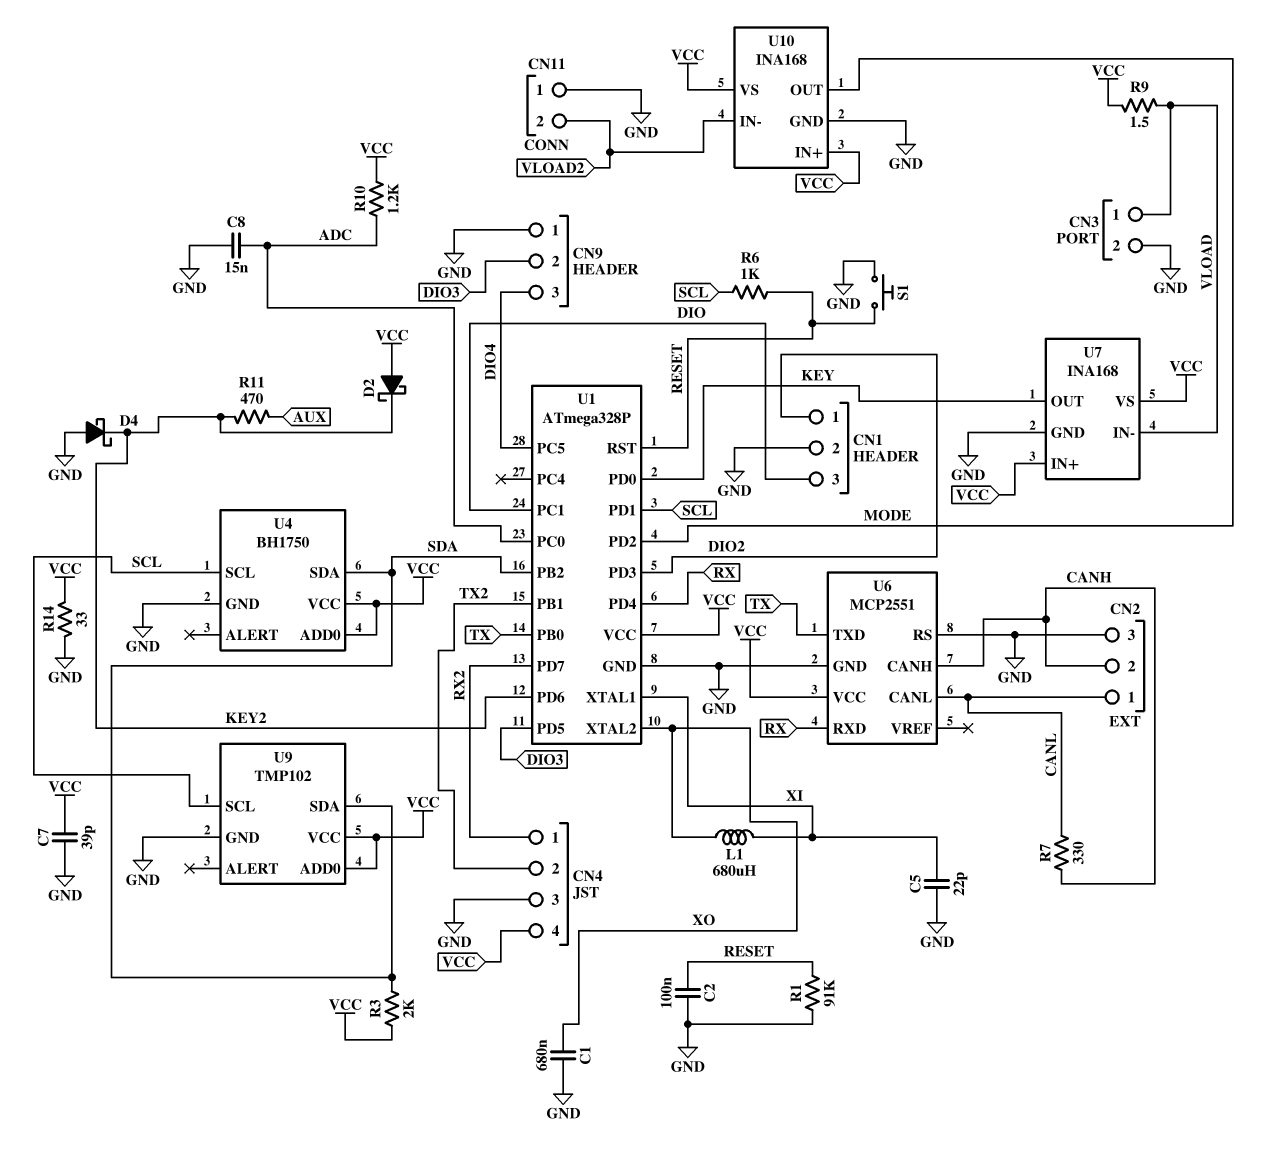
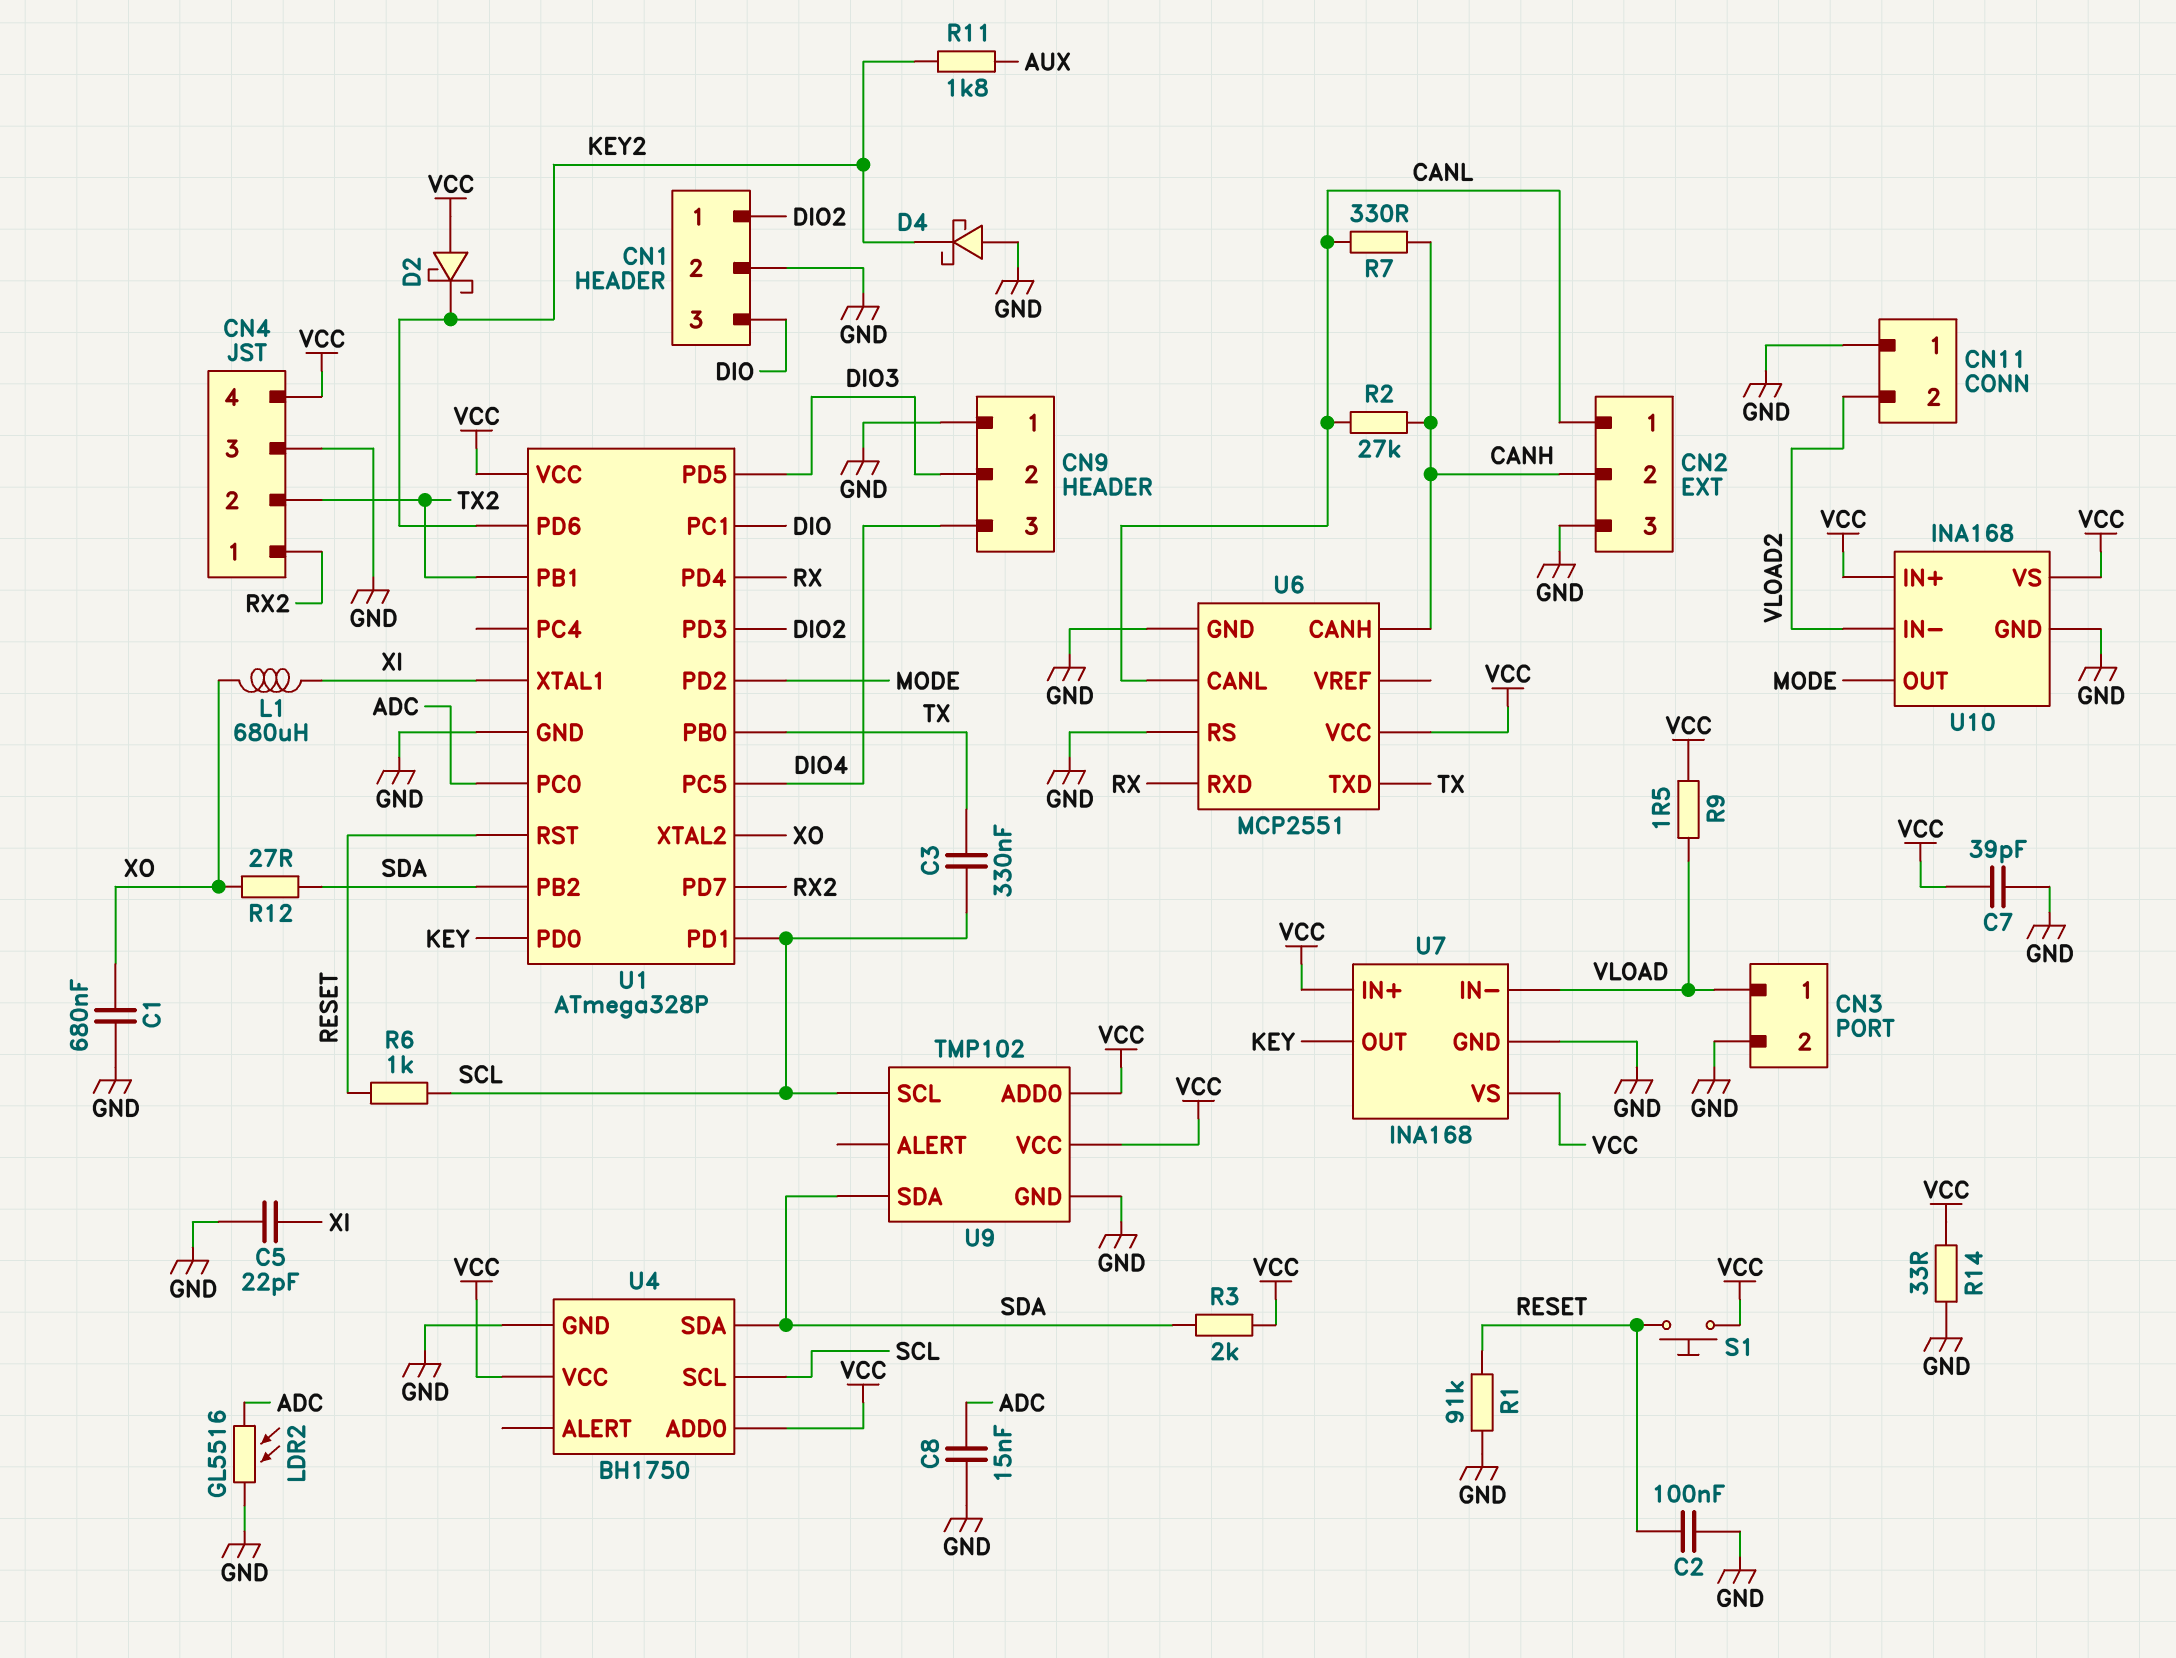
C3: none -> 330nF (SCL, TX)
LDR2: none -> GL5516 (ADC, GND)
R2: none -> 27k (CANH, CANL)
R10: 1.2k (ADC, VCC) -> none
R11: 470 (AUX, KEY2) -> 1.8k (AUX, KEY2)
R12: none -> 27 (SDA, XO)
S1: button (GND, RESET) -> button (RESET, VCC)

